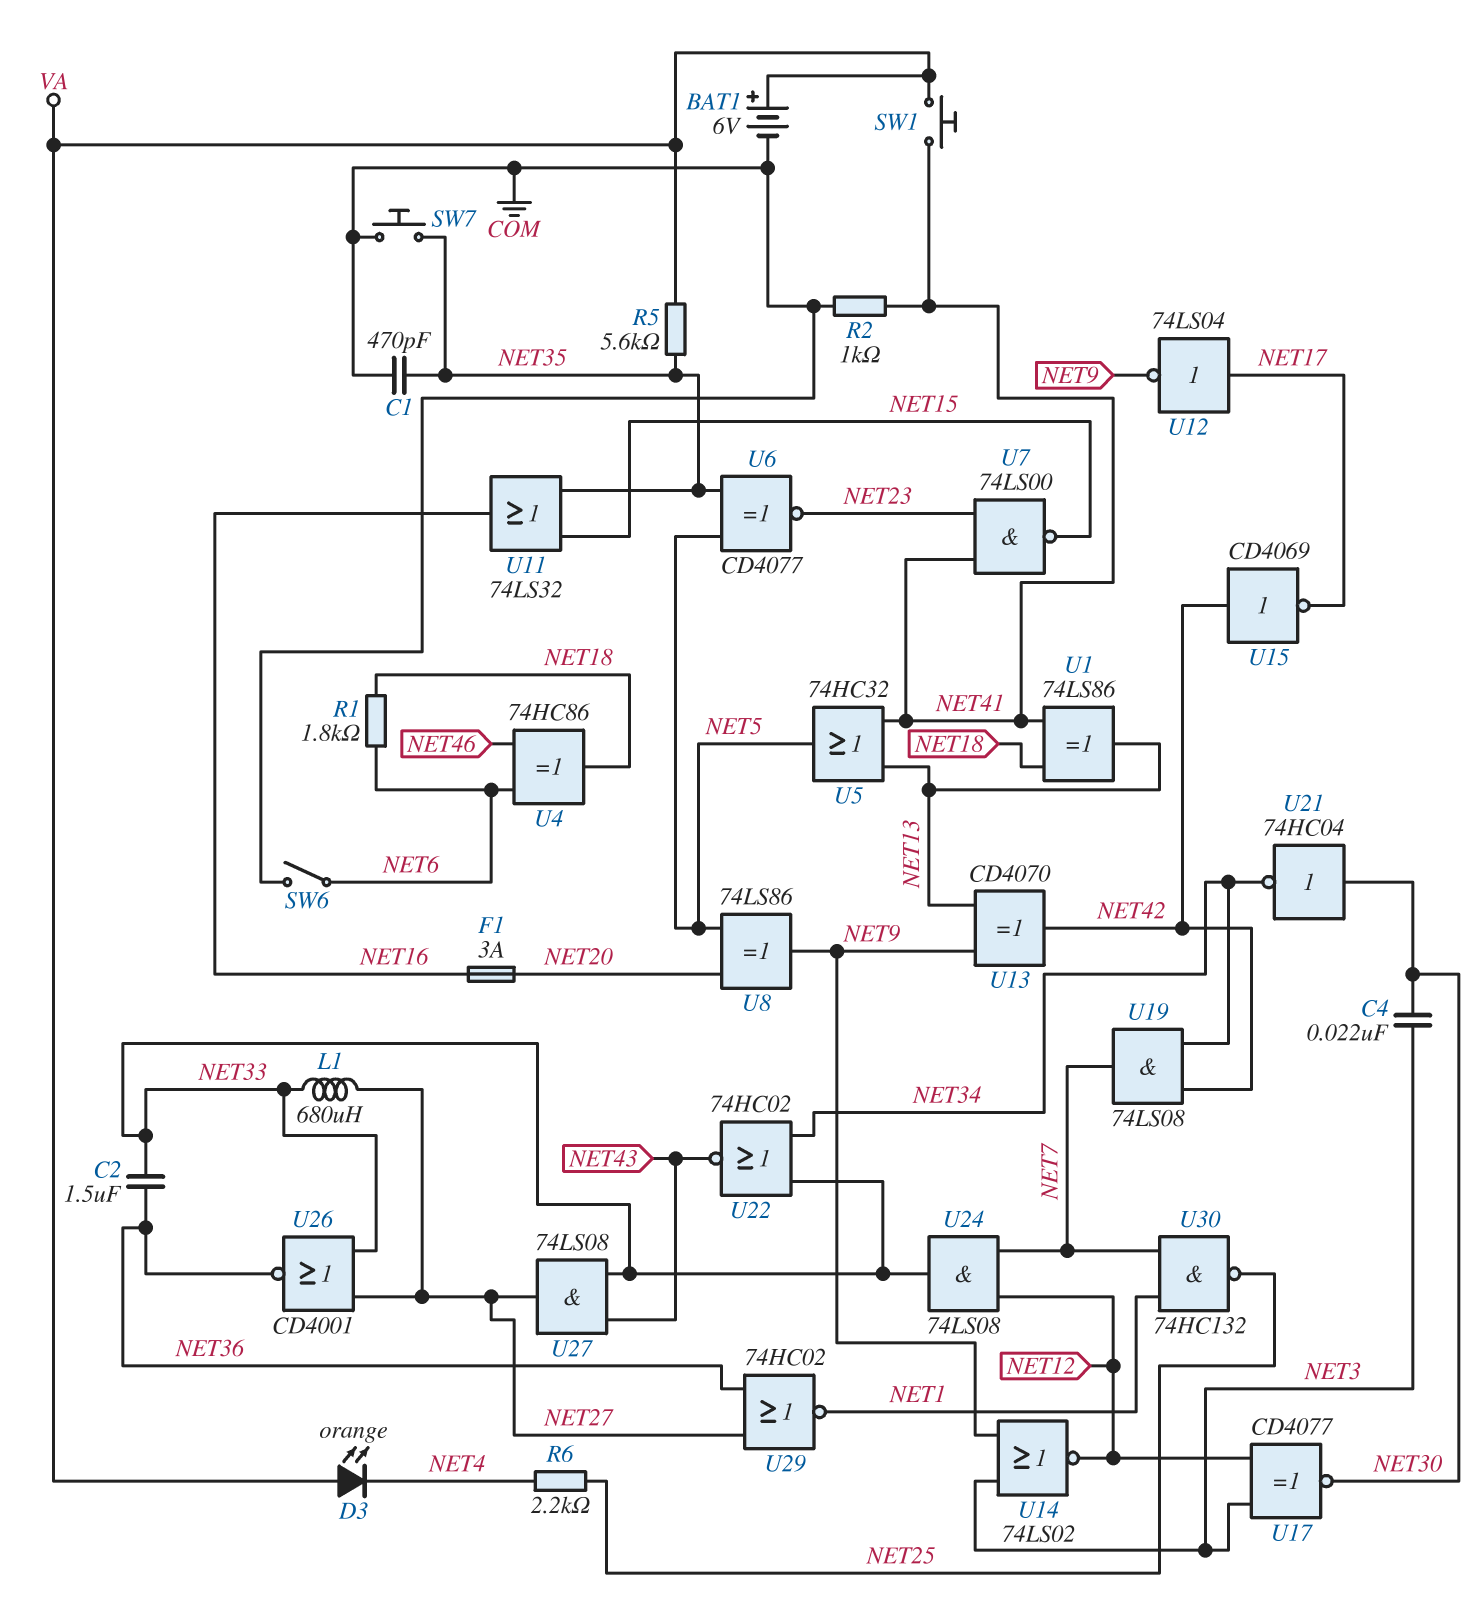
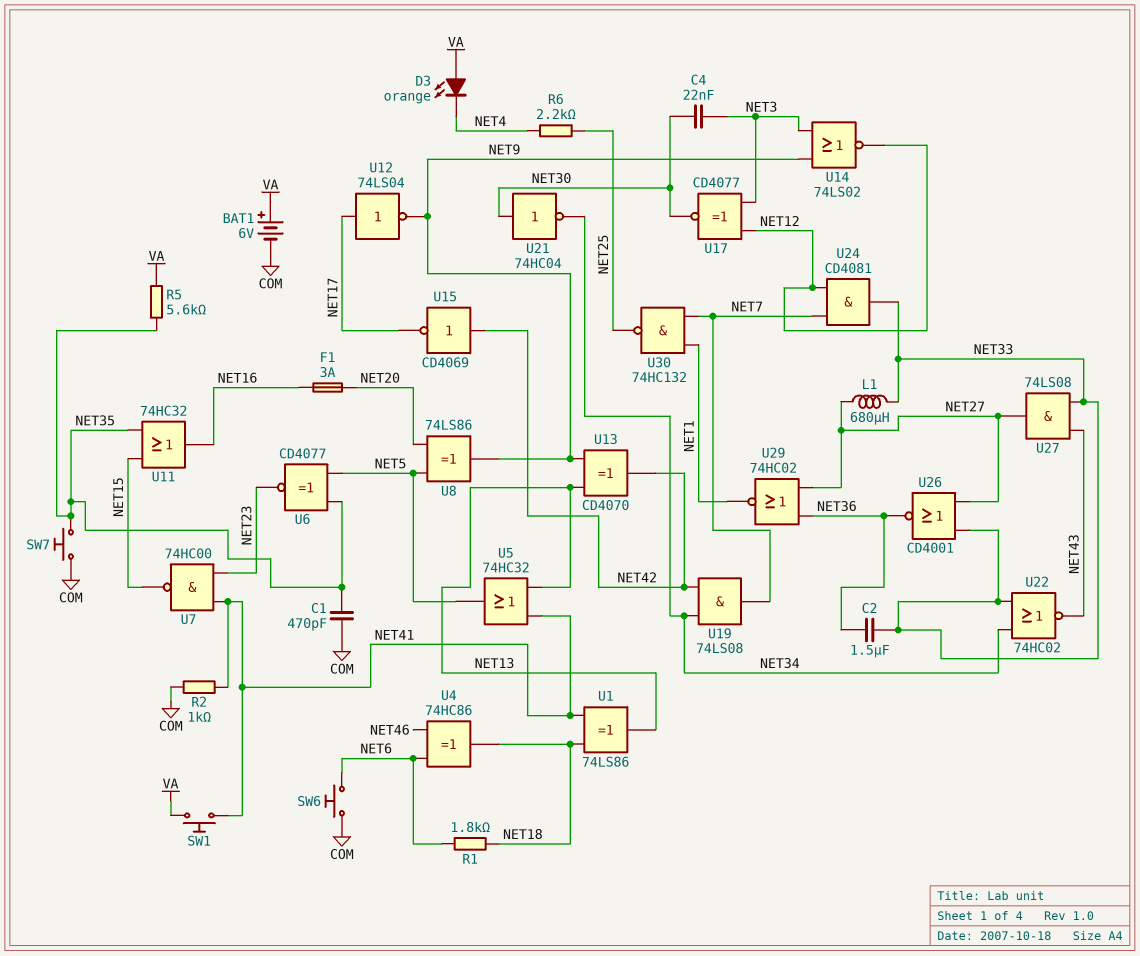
SW6: switch (COM, NET6) -> button (COM, NET6)
U7: NAND 74LS00 (in NET23, in NET41, out NET15) -> NAND 74HC00 (in NET23, in NET41, out NET15)
U11: OR 74LS32 (in NET15, in NET35, out NET16) -> OR 74HC32 (in NET15, in NET35, out NET16)
U24: AND 74LS08 (in NET7, in NET12, out NET33) -> AND CD4081 (in NET7, in NET12, out NET33)

